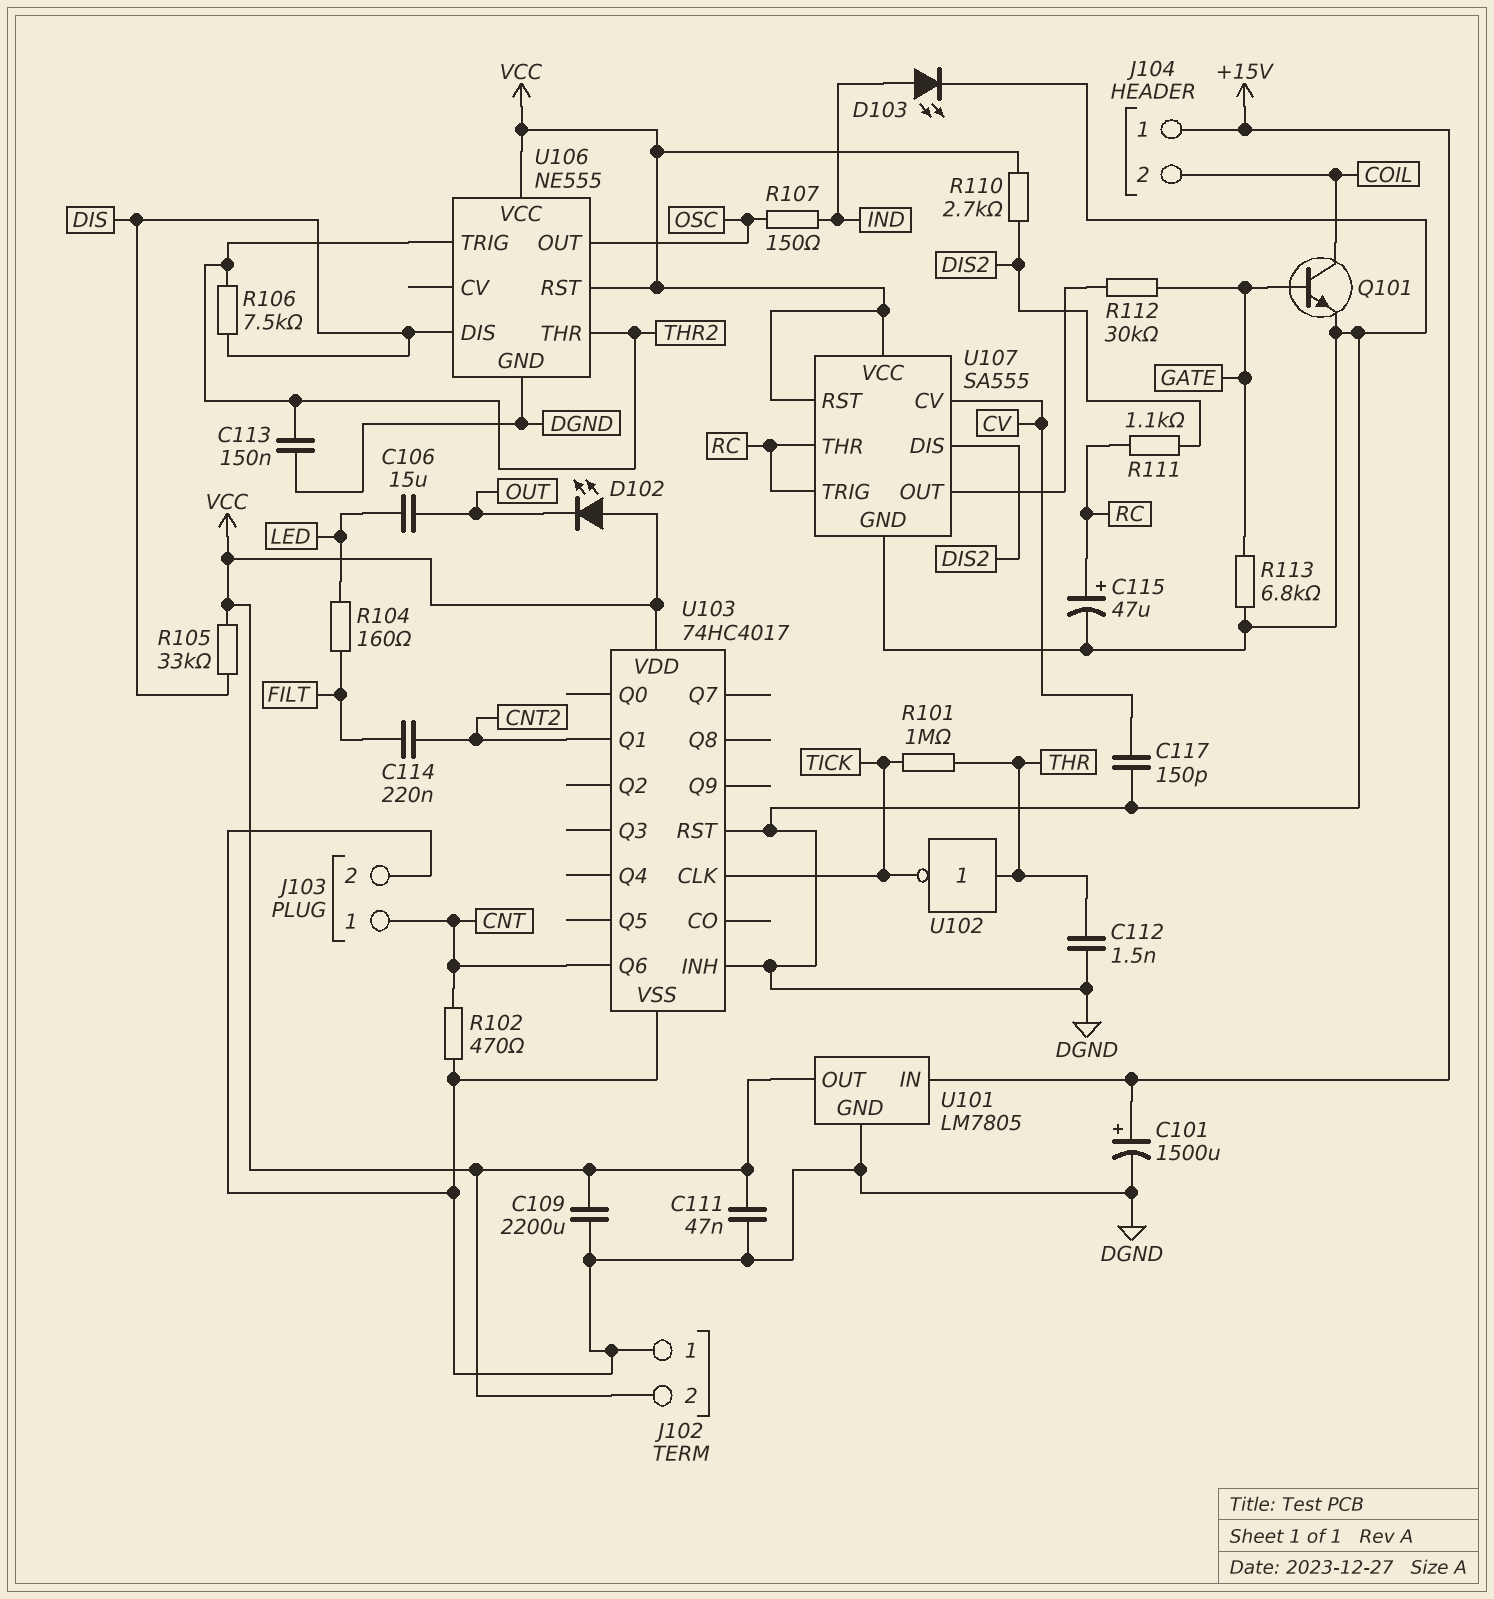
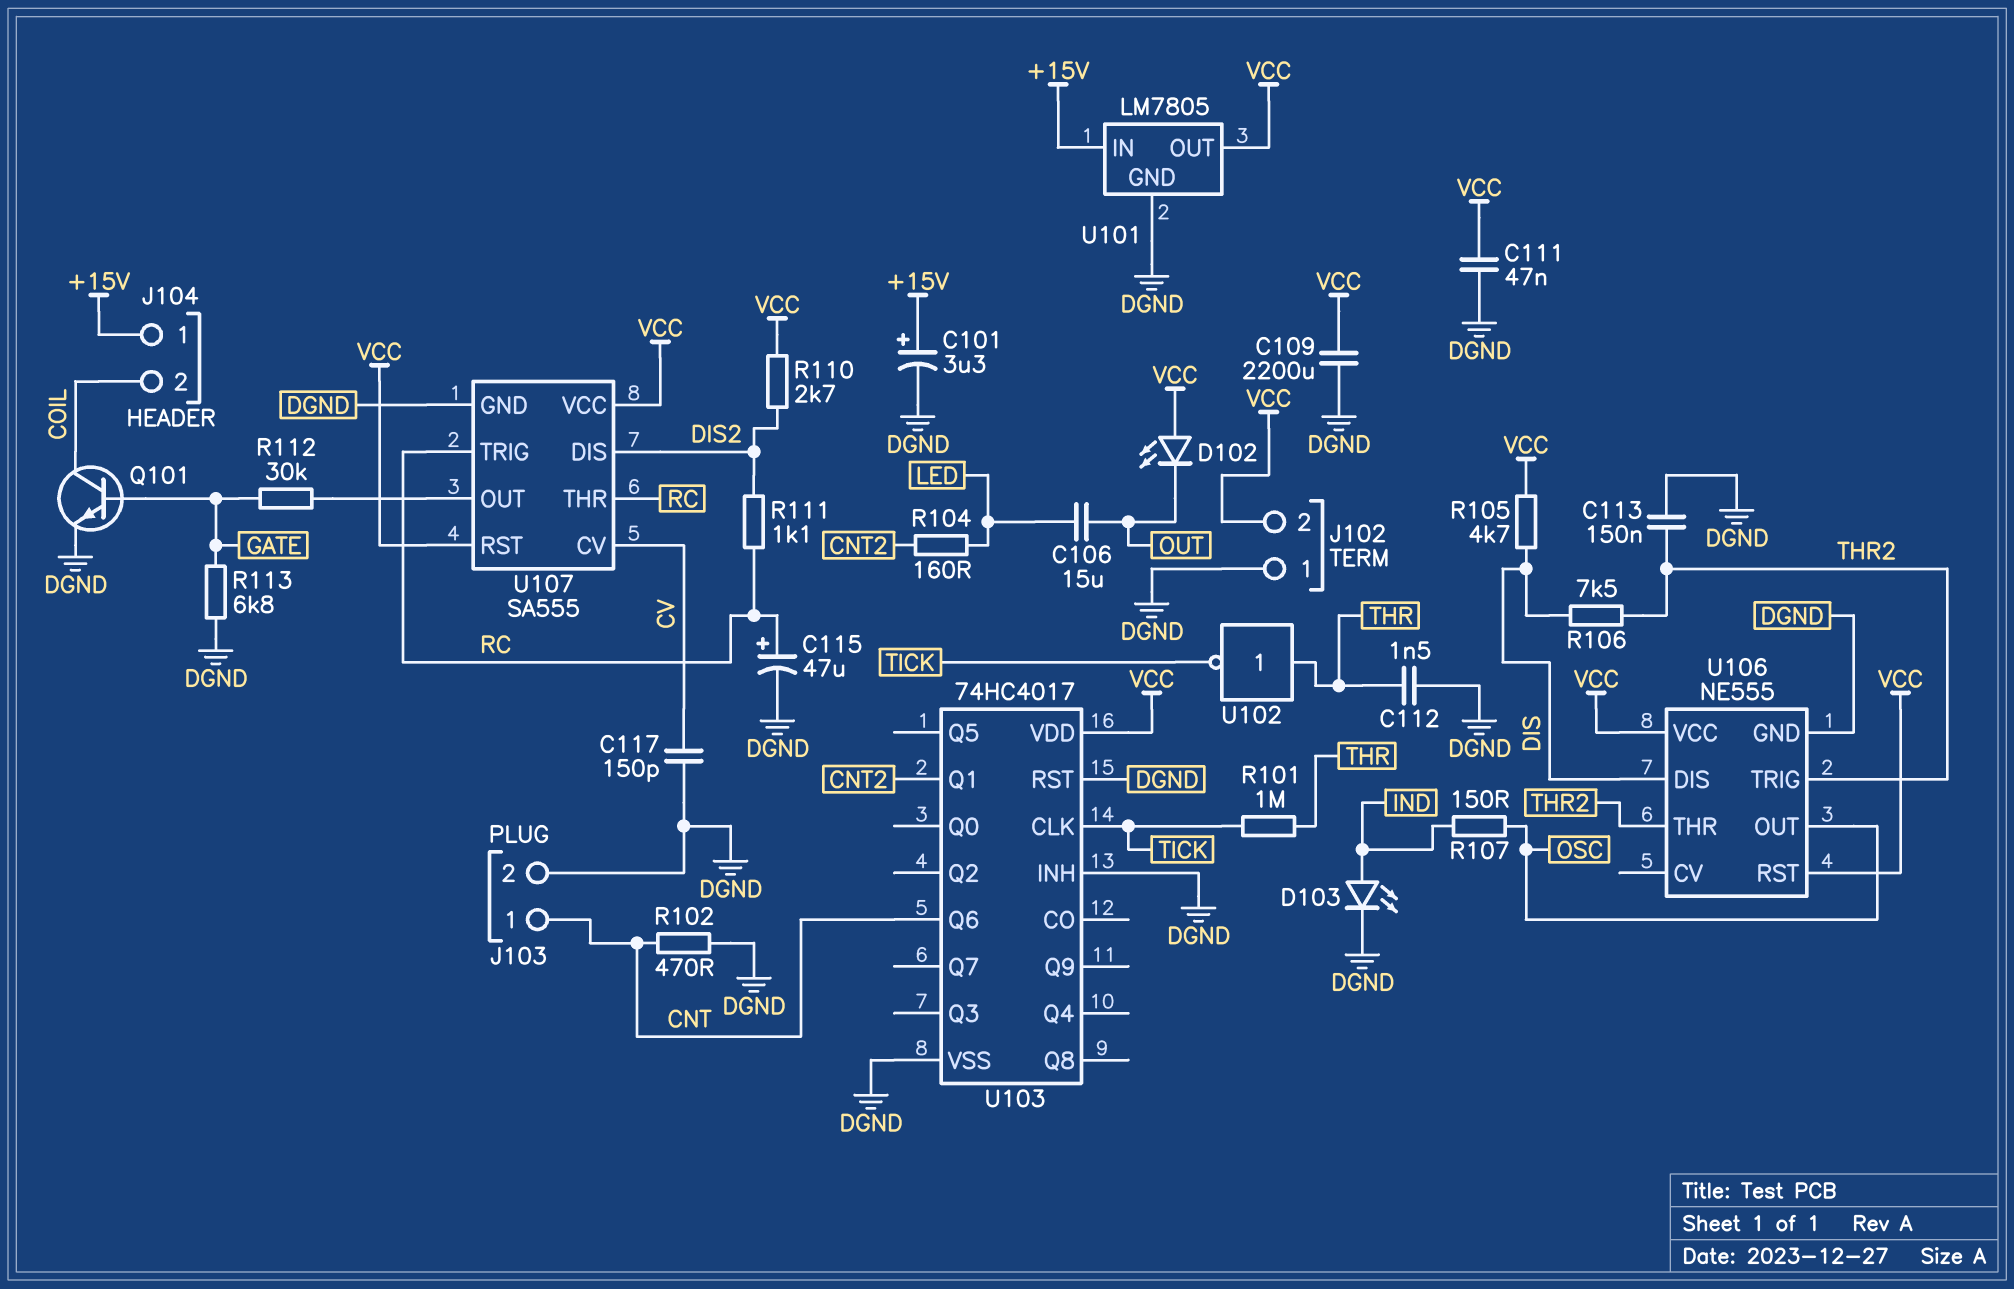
C101: 1500uF (plus +15V, minus DGND) -> 3.3uF (plus +15V, minus DGND)
C114: 220nF (CNT2, FILT) -> none
R104: 160 (FILT, LED) -> 160 (CNT2, LED)
R105: 33k (DIS, VCC) -> 4.7k (DIS, VCC)

